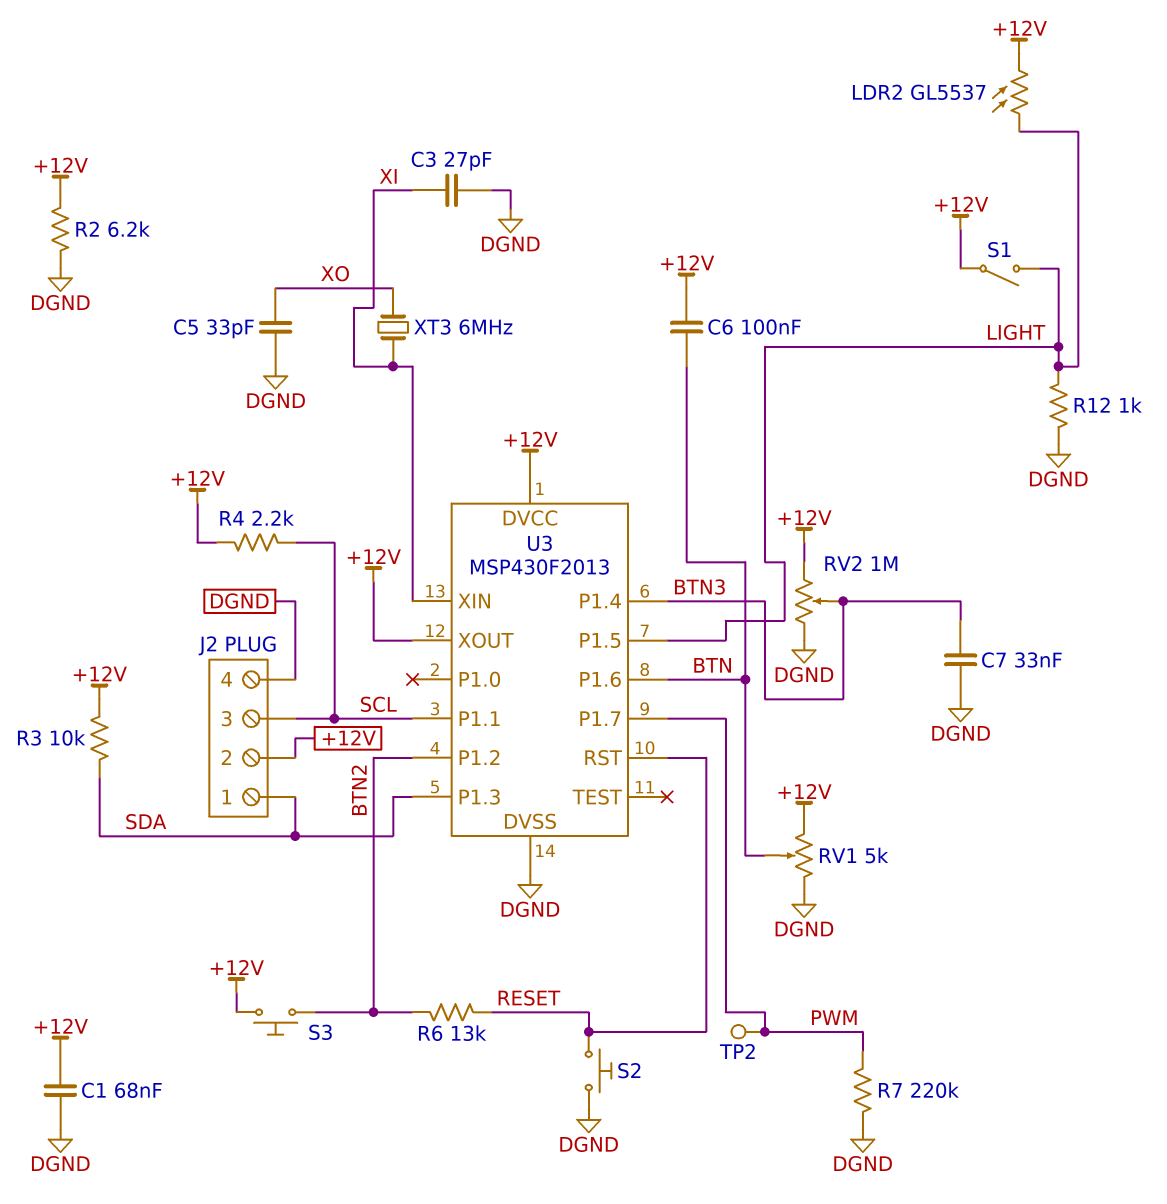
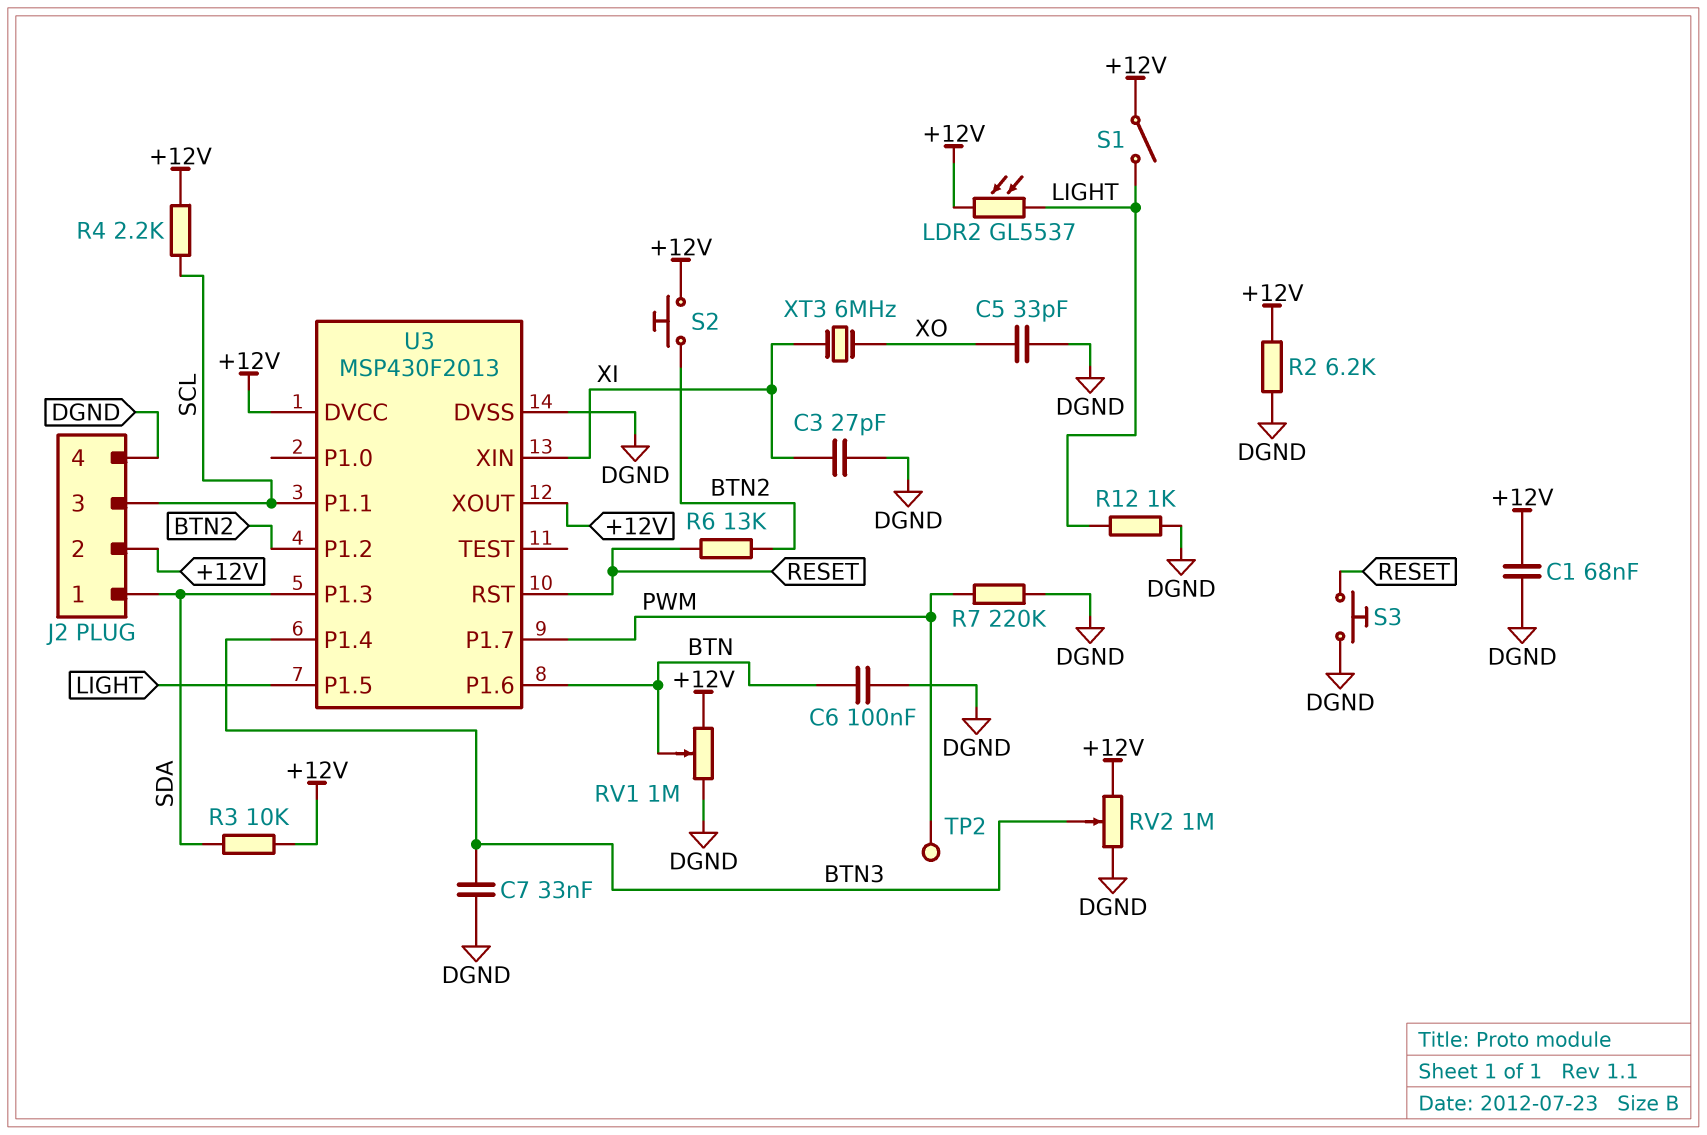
C6: 100nF (+12V, BTN) -> 100nF (BTN, DGND)
RV1: 5k (+12V, DGND, wiper BTN) -> 1M (+12V, DGND, wiper BTN)
S2: button (DGND, RESET) -> button (+12V, BTN2)
S3: button (+12V, BTN2) -> button (DGND, RESET)

